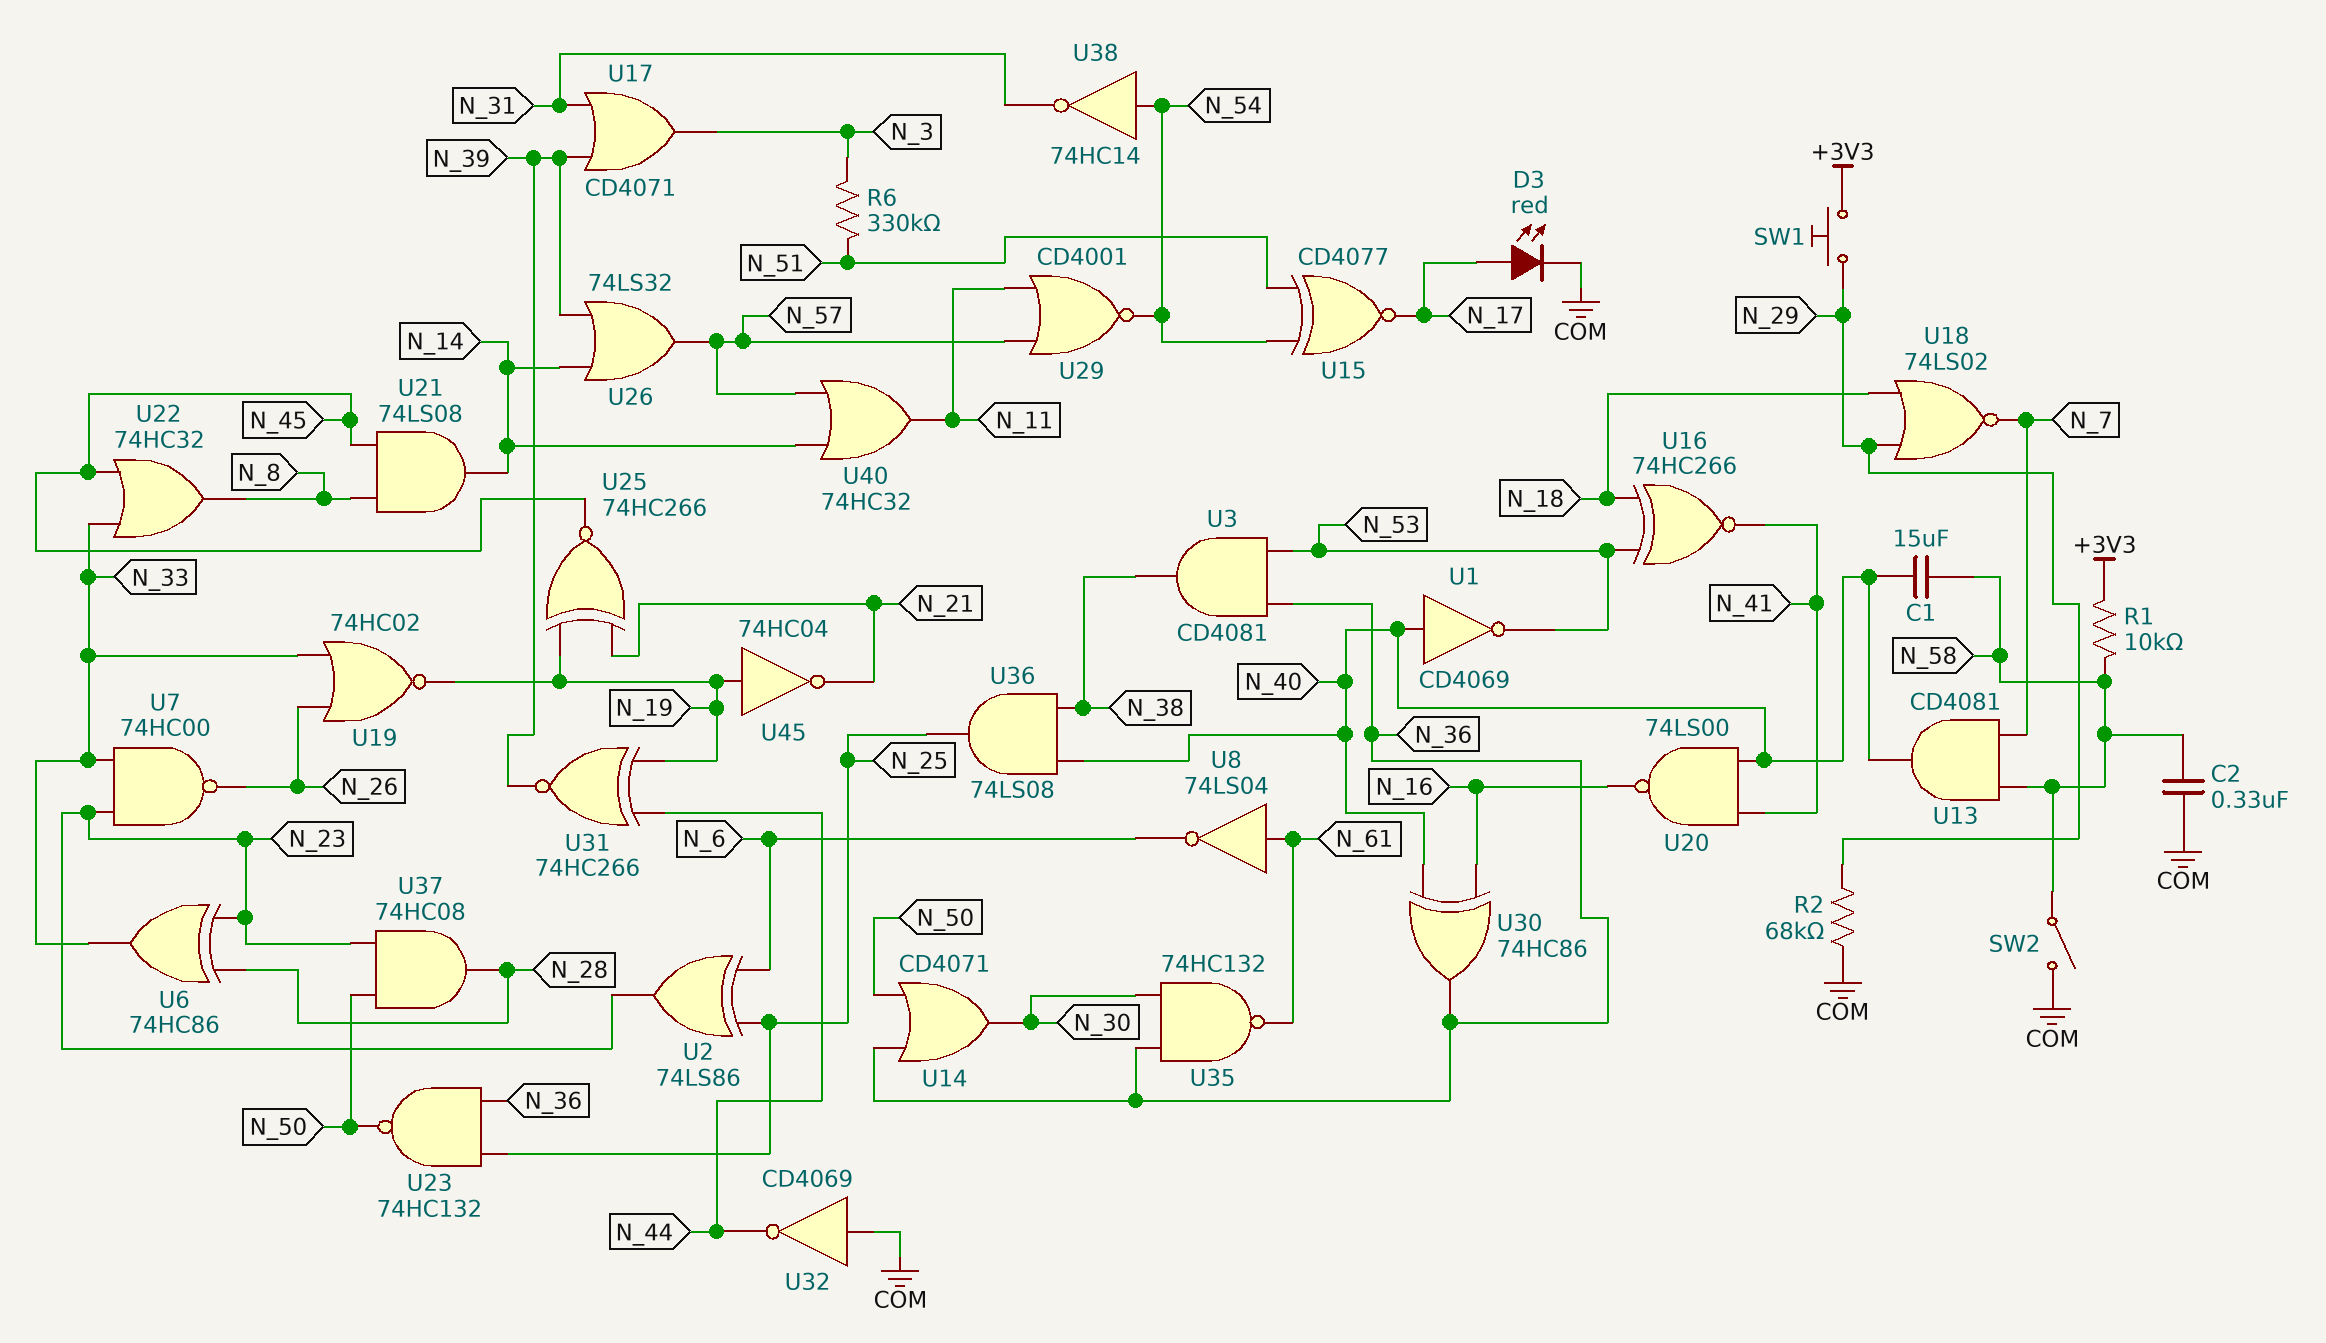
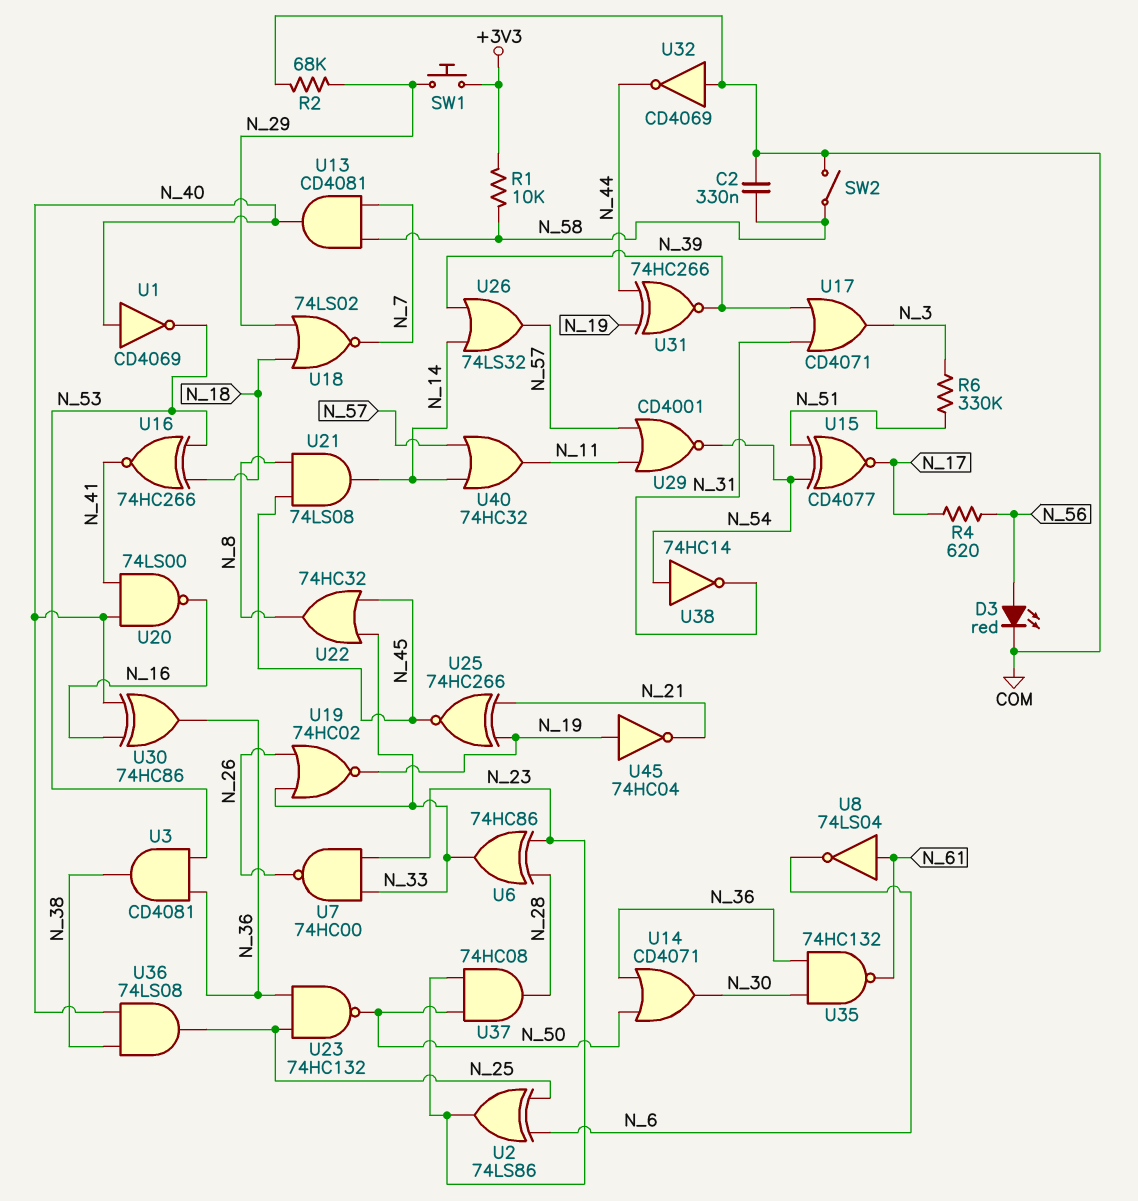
C1: 15uF (N_40, N_58) -> none
D3: LED red (A N_17, K COM) -> LED red (A N_56, K COM)
R4: none -> 620 (N_17, N_56)

